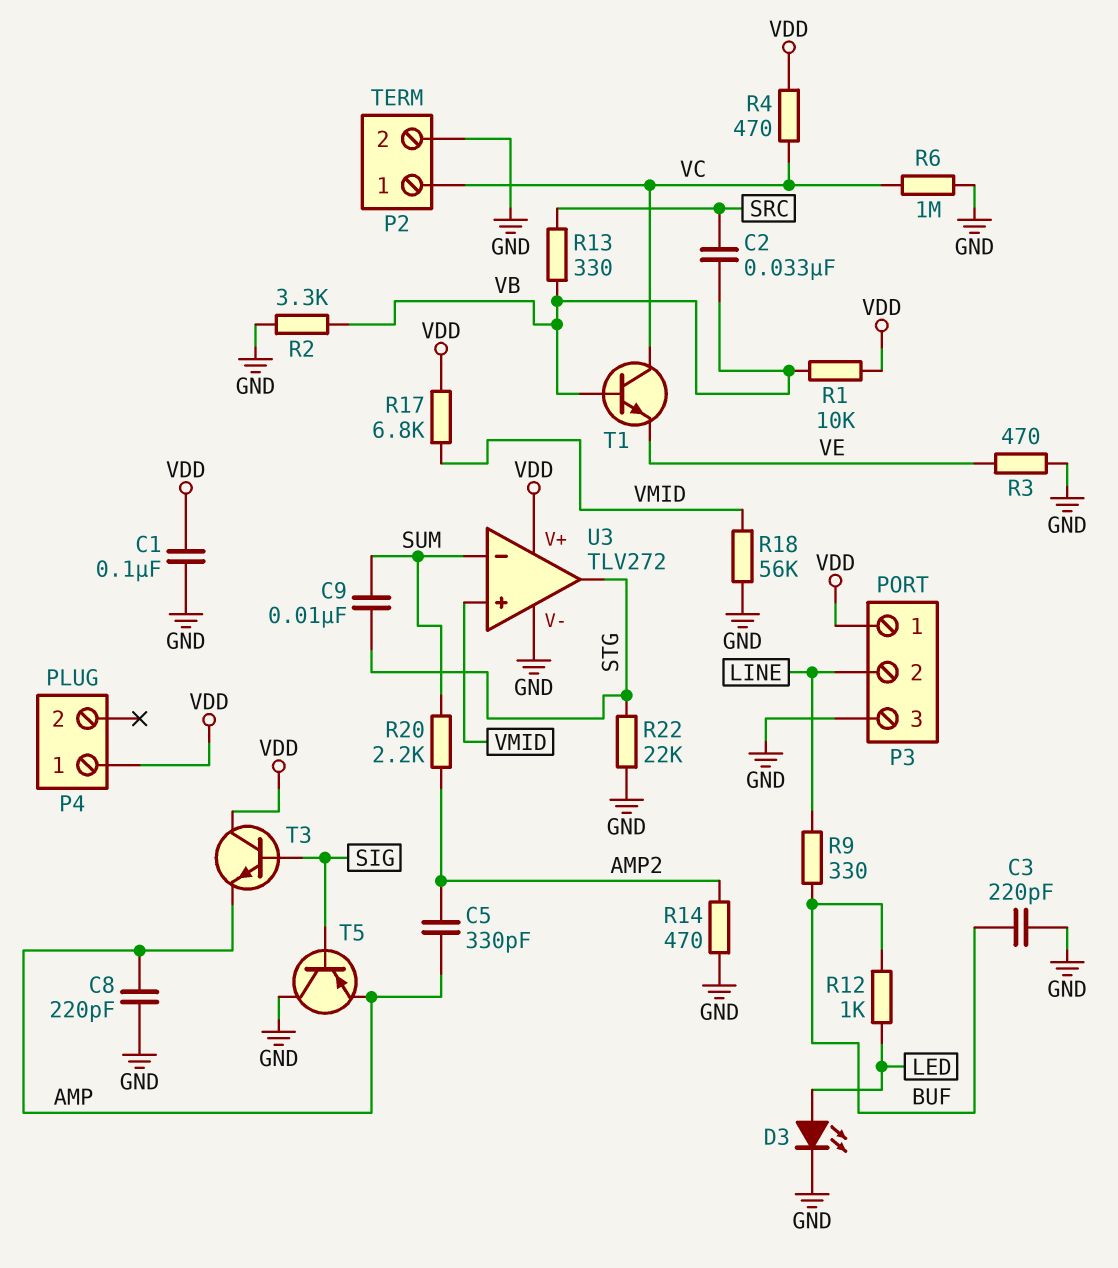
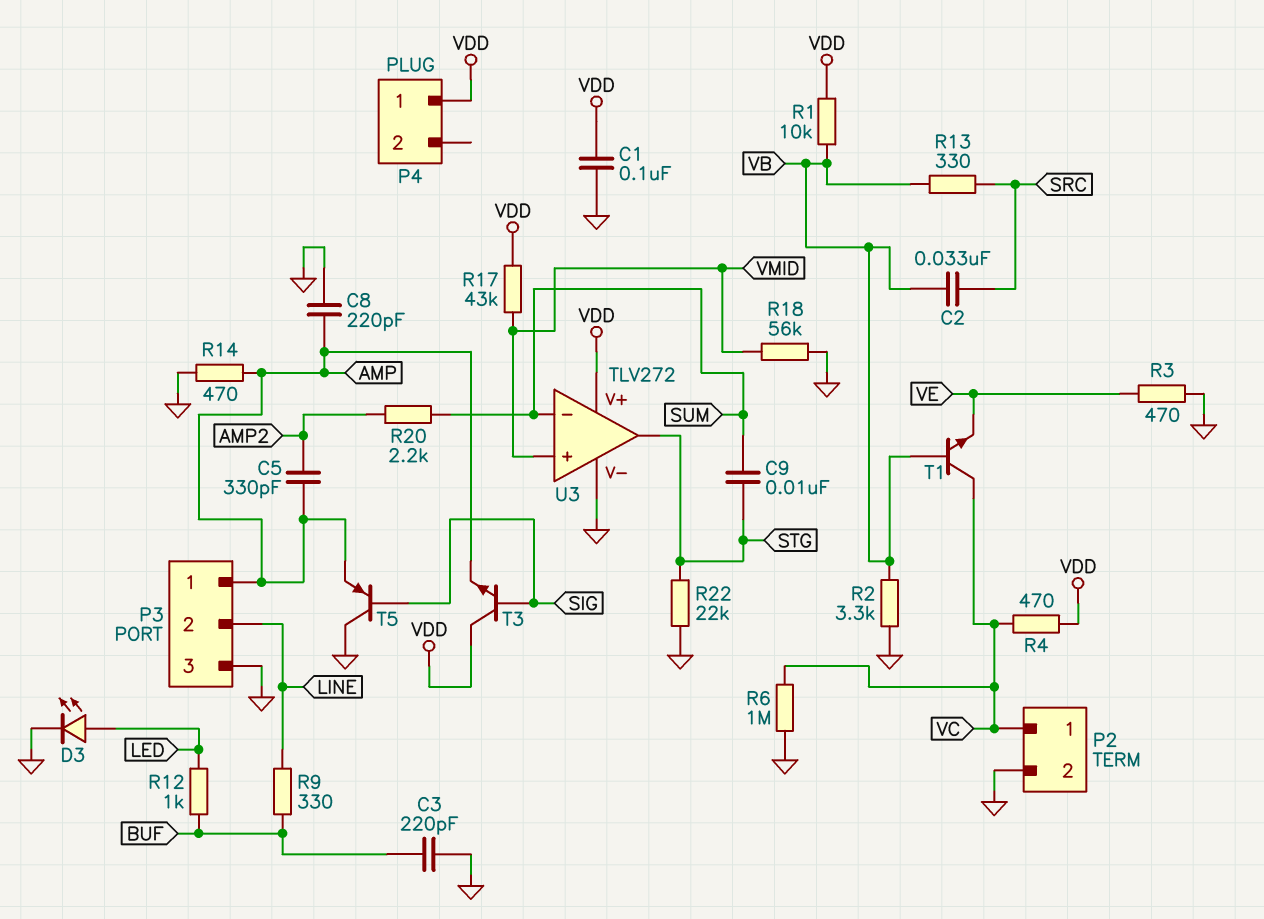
P3 pin 1: VDD -> AMP
R14: 470 (AMP2, GND) -> 470 (AMP, GND)
R17: 6.8k (VDD, VMID) -> 43k (VDD, VMID)

